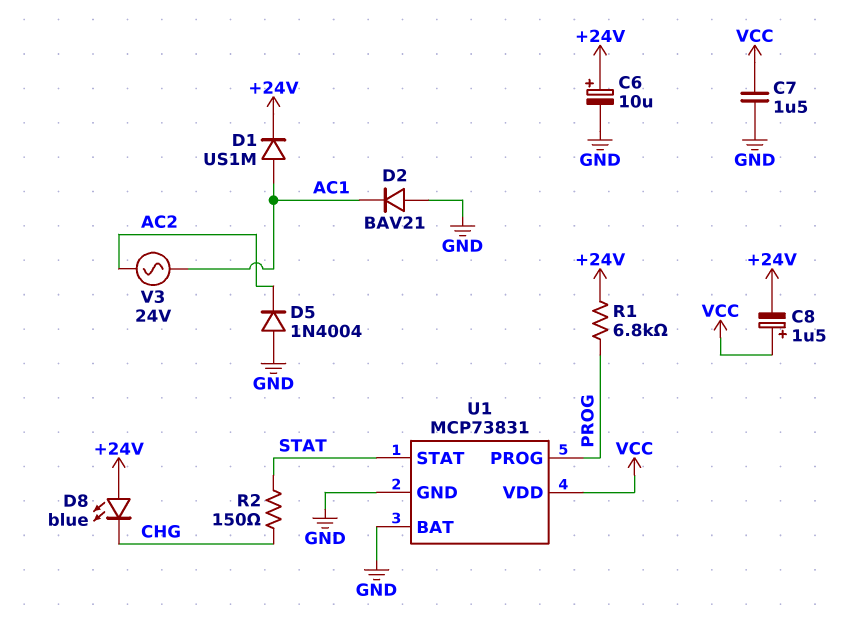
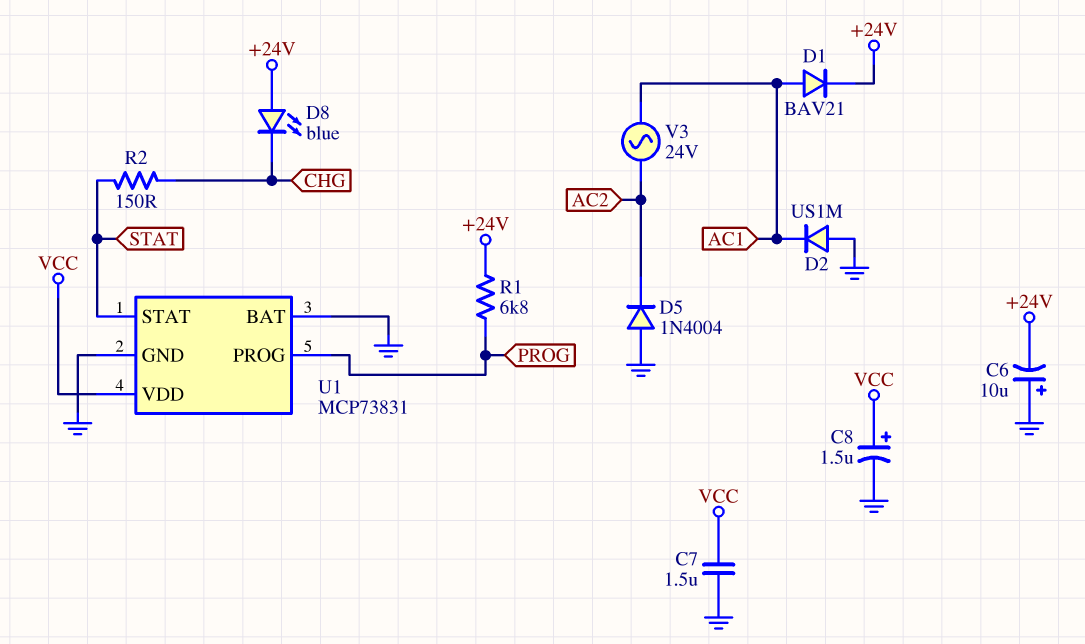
C6: 10uF (plus +24V, minus GND) -> 10uF (plus GND, minus +24V)
C8: 1.5uF (plus VCC, minus +24V) -> 1.5uF (plus VCC, minus GND)
D1: diode US1M (A AC1, K +24V) -> diode BAV21 (A AC1, K +24V)
D2: diode BAV21 (A GND, K AC1) -> diode US1M (A GND, K AC1)

